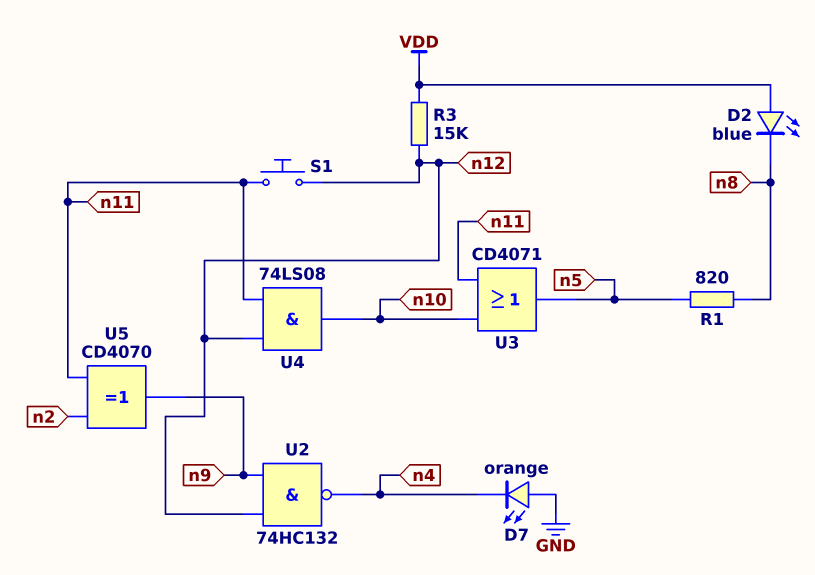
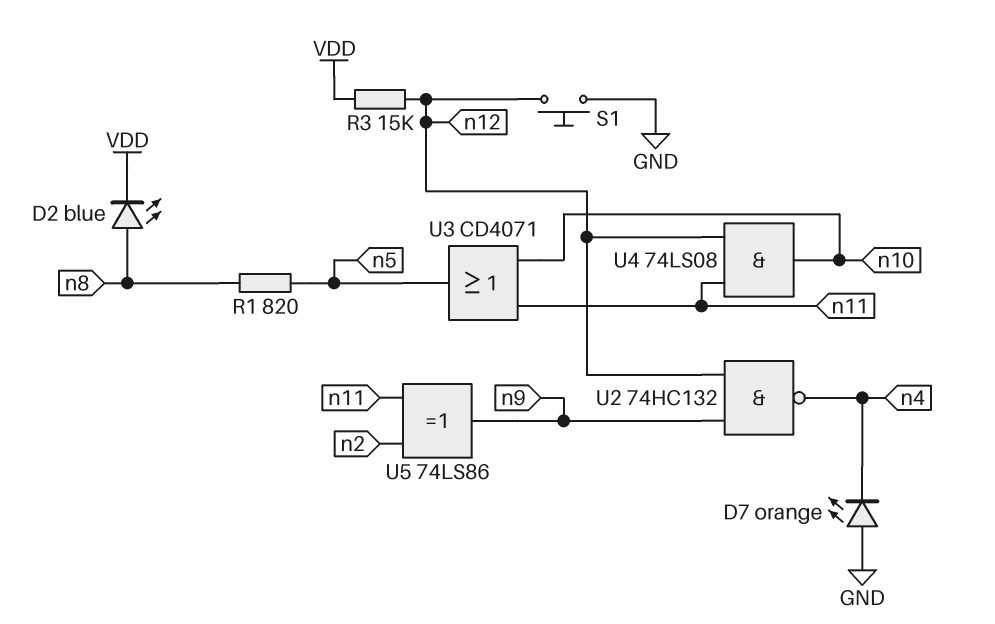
D2: LED blue (A VDD, K n8) -> LED blue (A n8, K VDD)
S1: button (n11, n12) -> button (GND, n12)
U5: XOR CD4070 (in n2, in n11, out n9) -> XOR 74LS86 (in n2, in n11, out n9)

